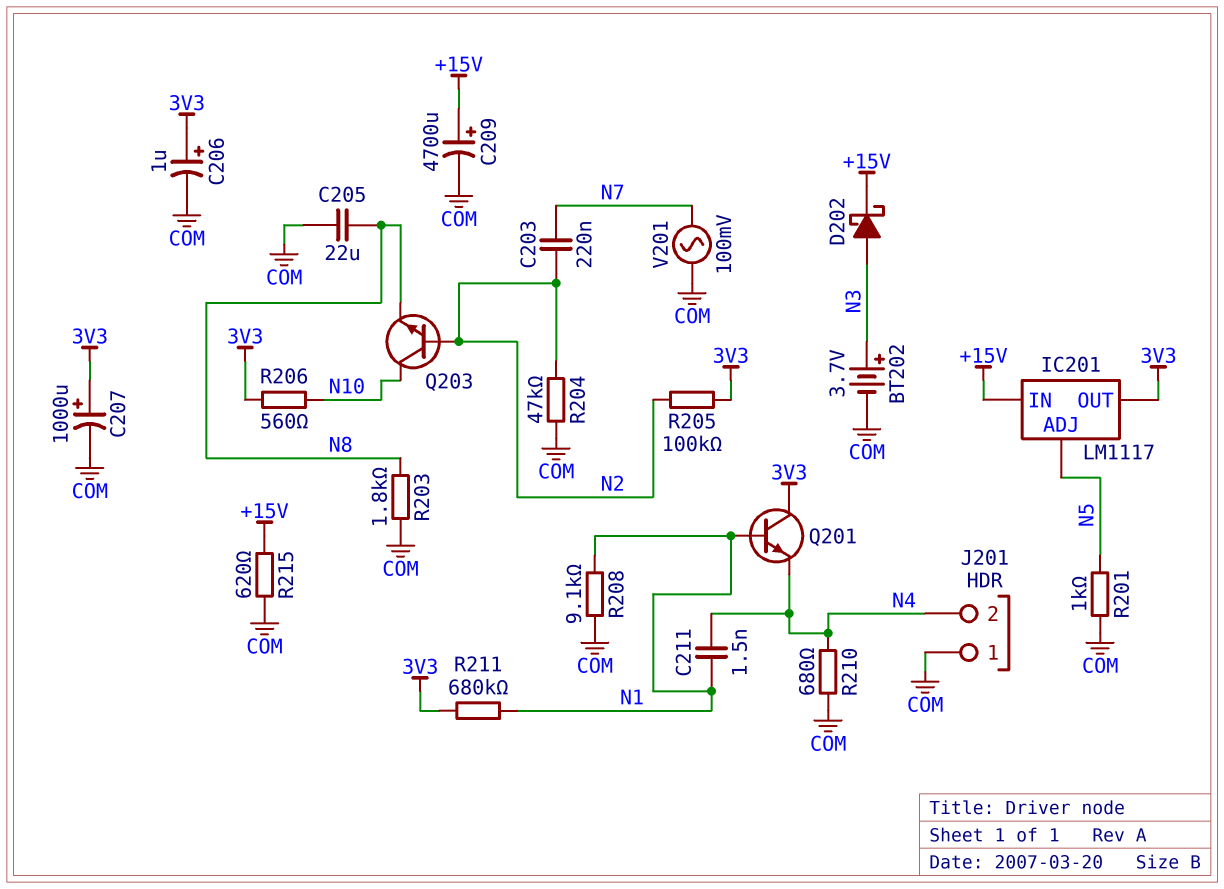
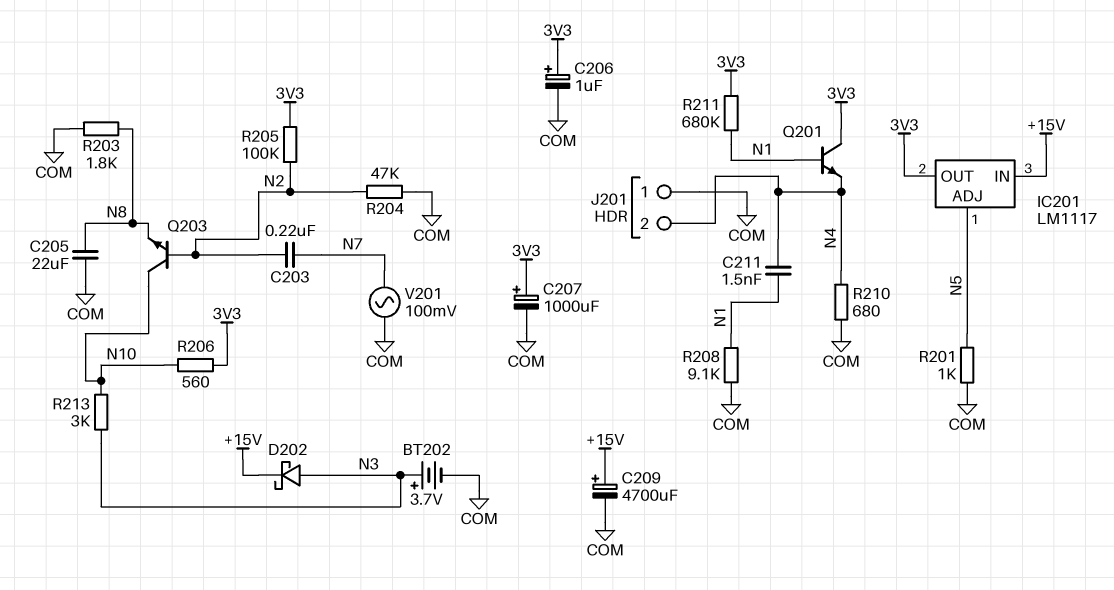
R213: none -> 3k (N3, N10)
R215: 620 (+15V, COM) -> none

